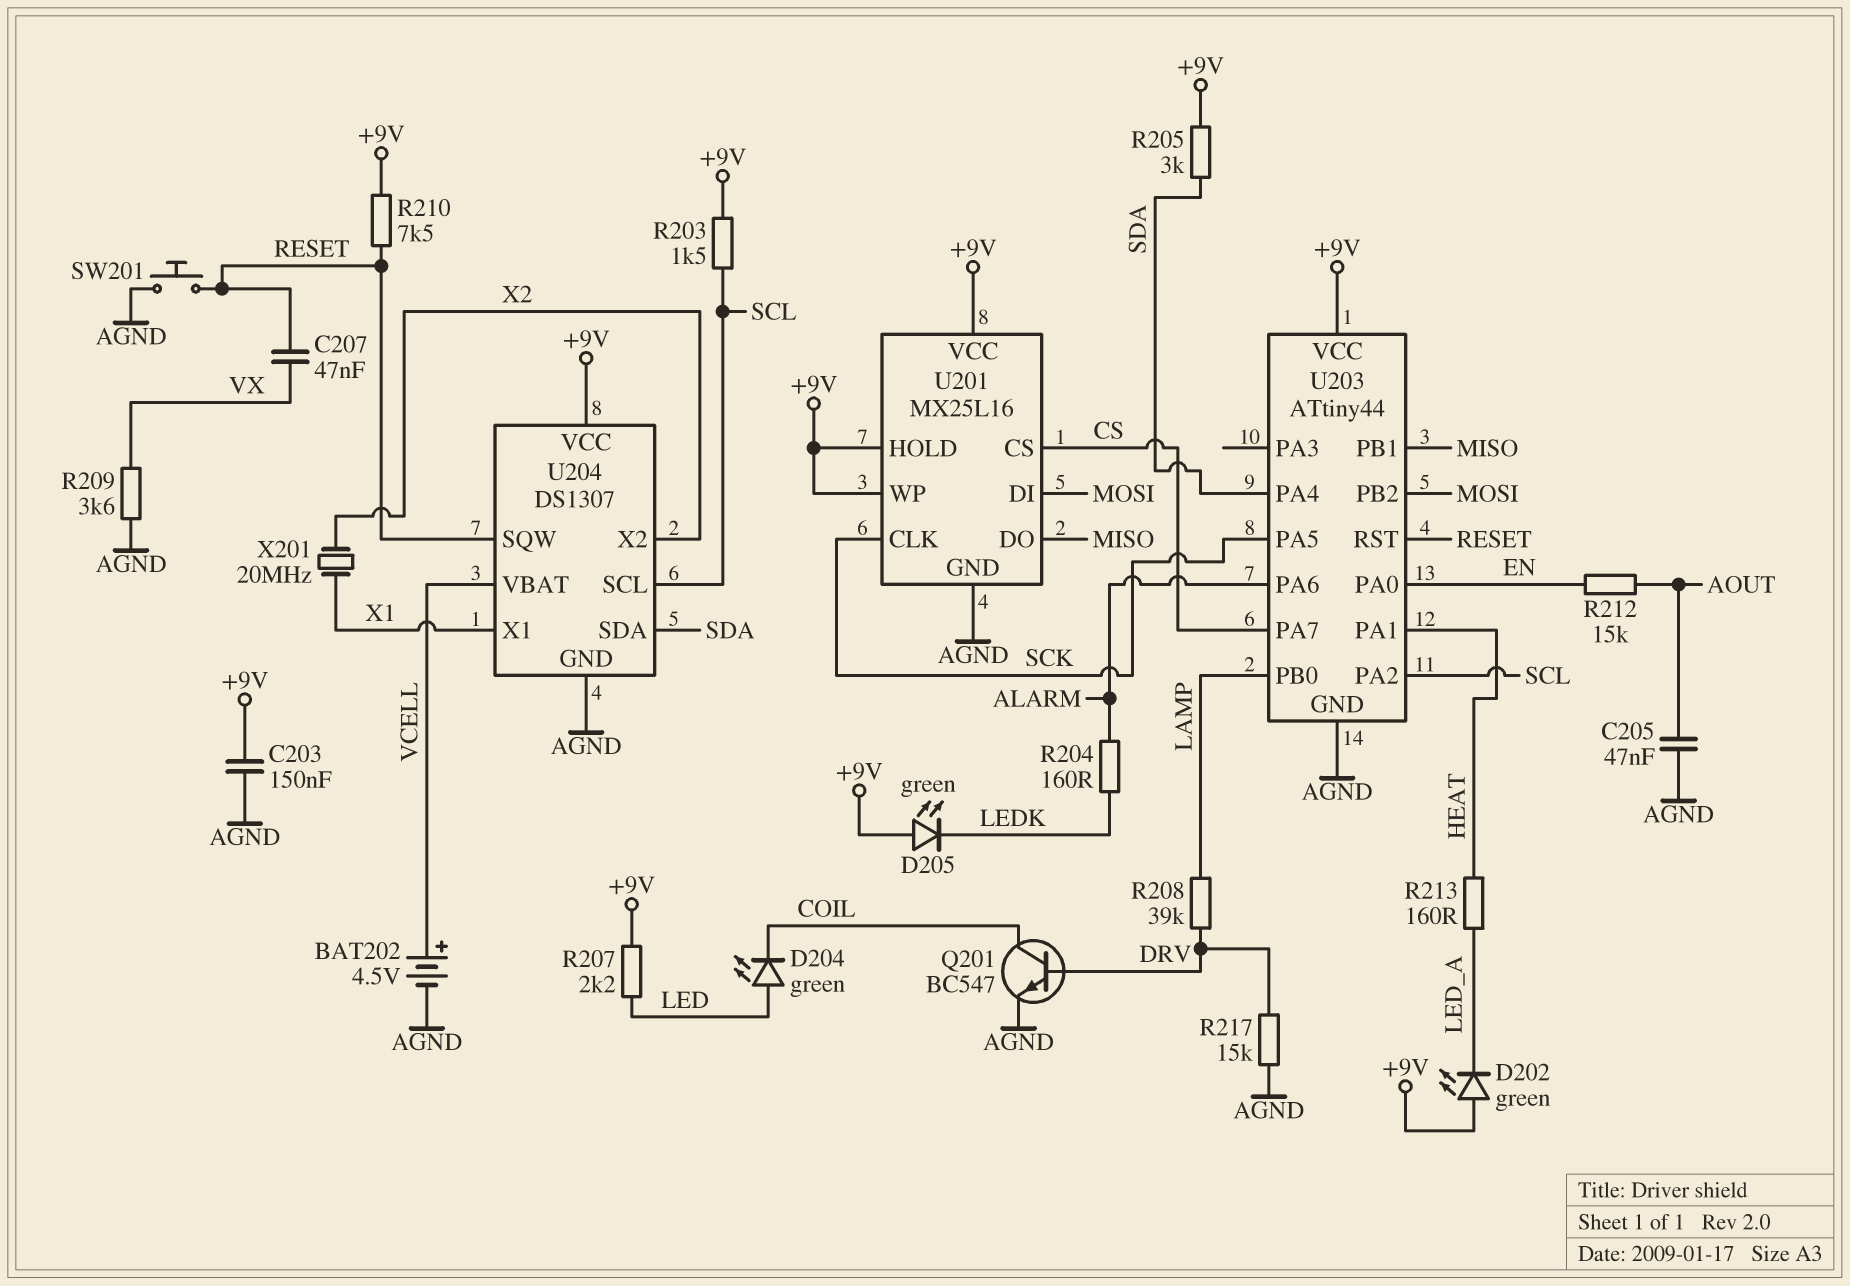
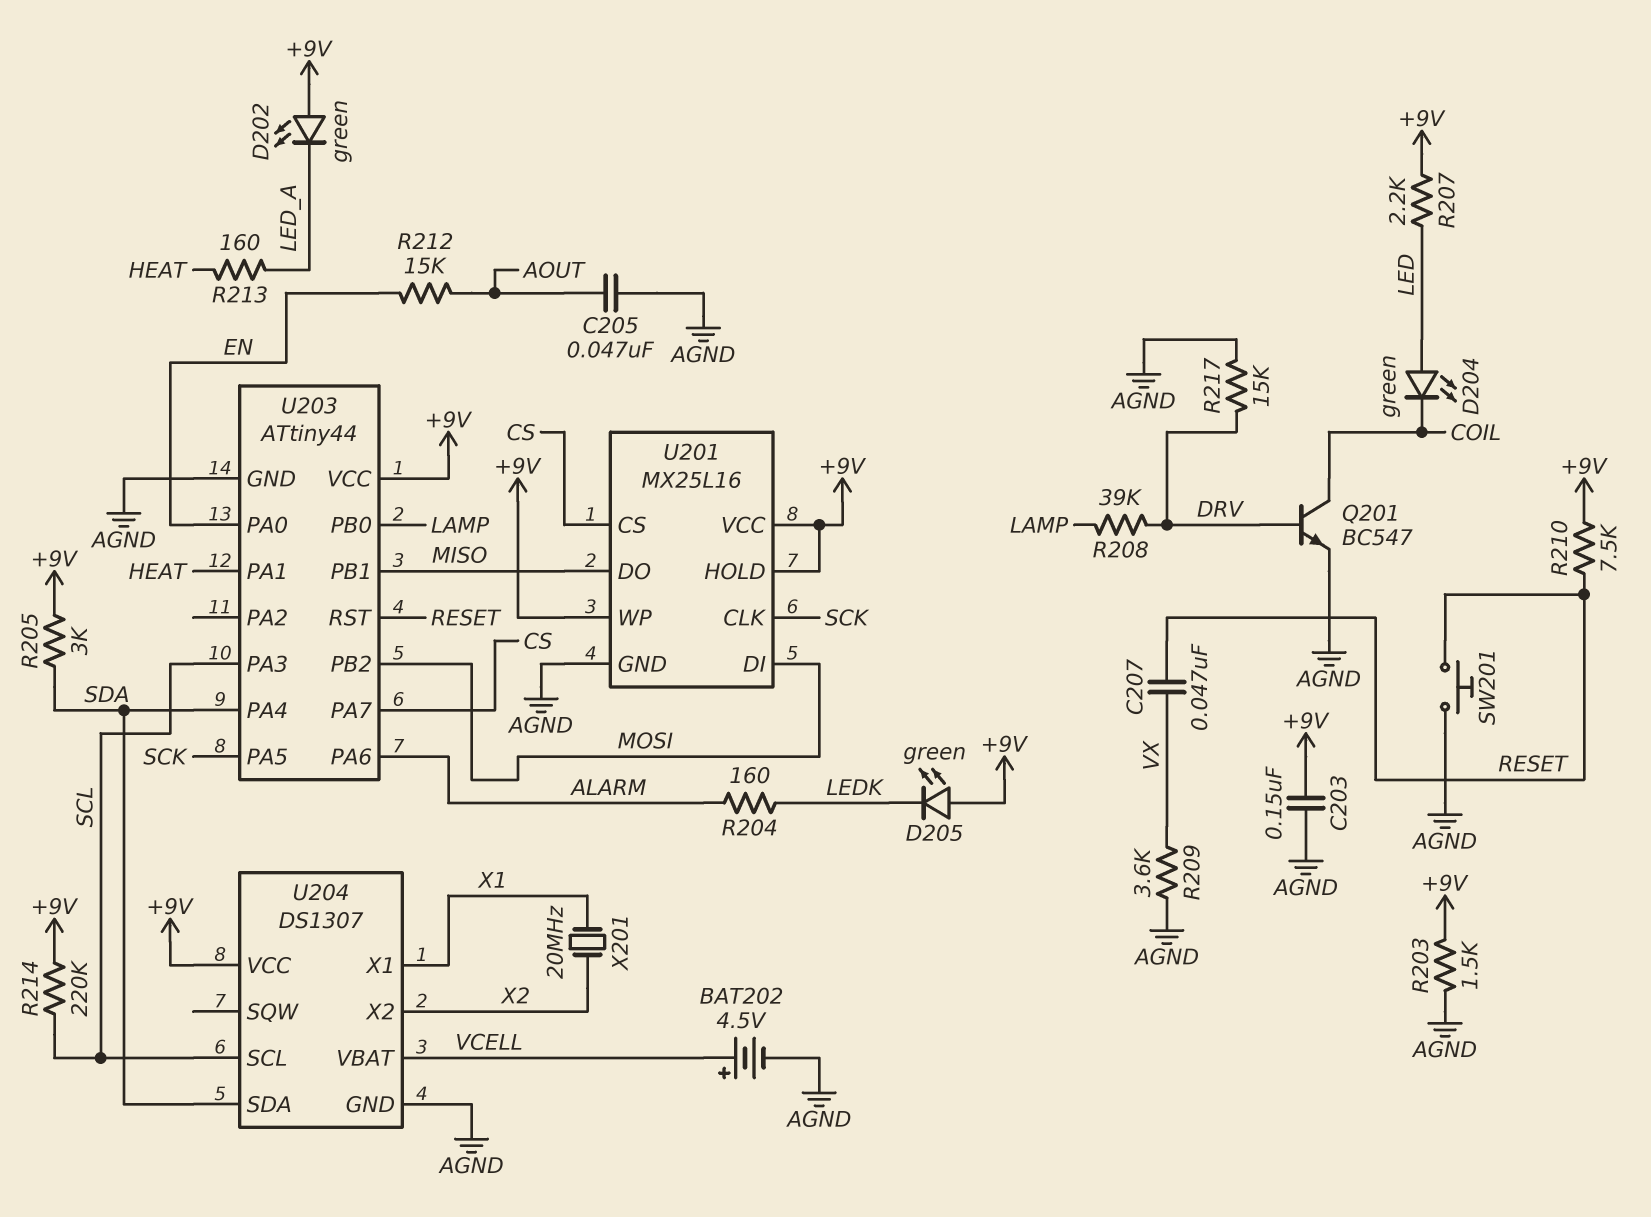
R203: 1.5k (+9V, SCL) -> 1.5k (+9V, AGND)
R214: none -> 220k (+9V, SCL)
U203 pin PA2: SCL -> none
U203 pin PA3: none -> SCL
U204 pin SQW: RESET -> none

